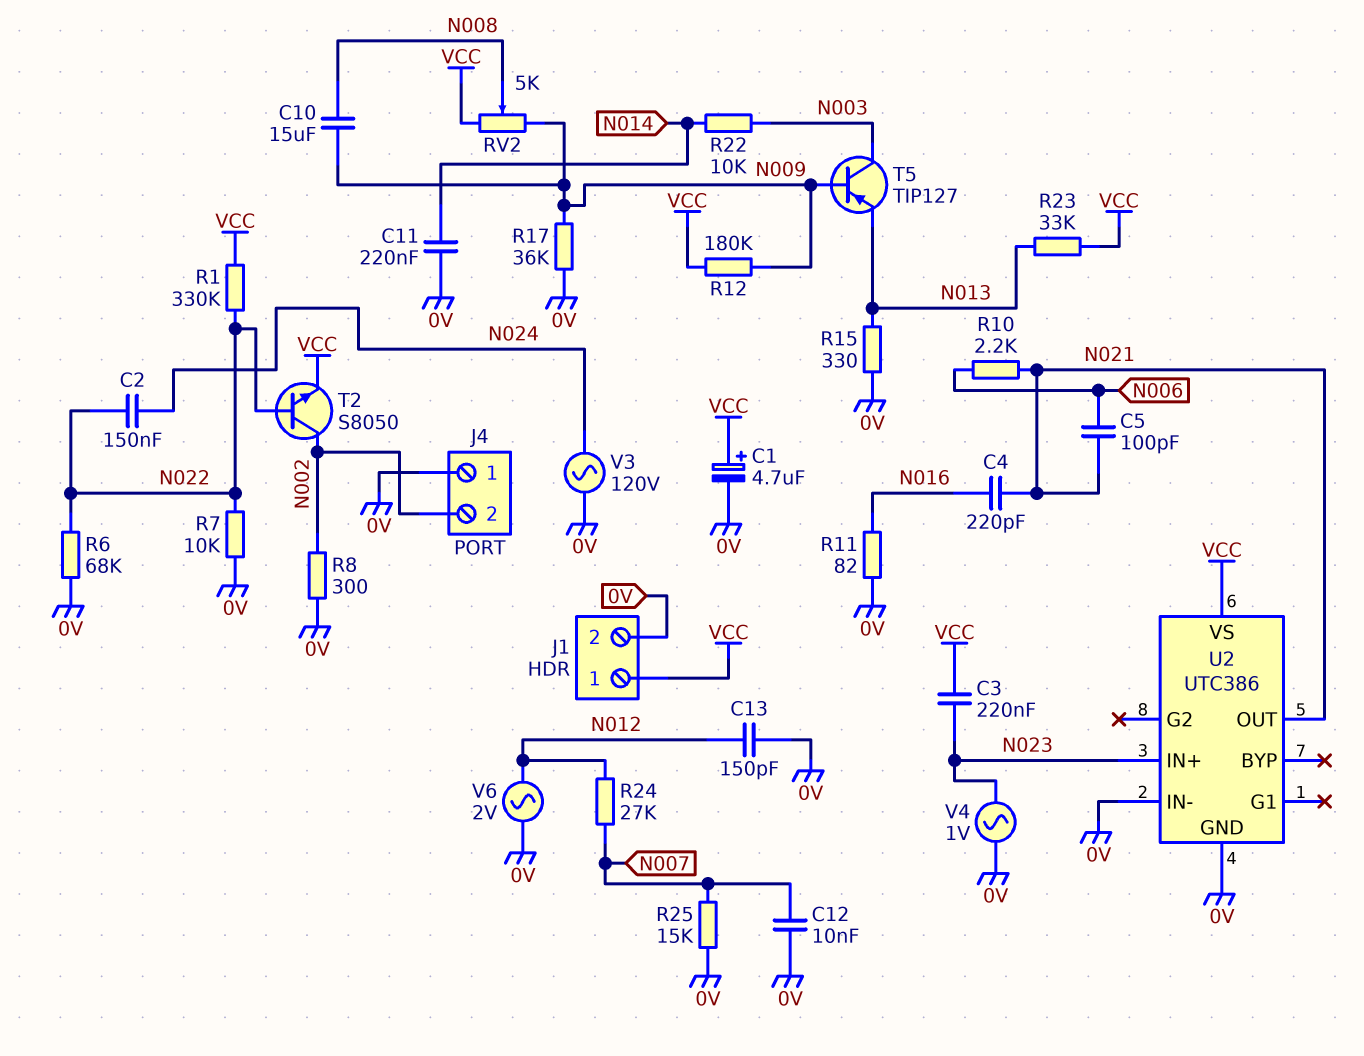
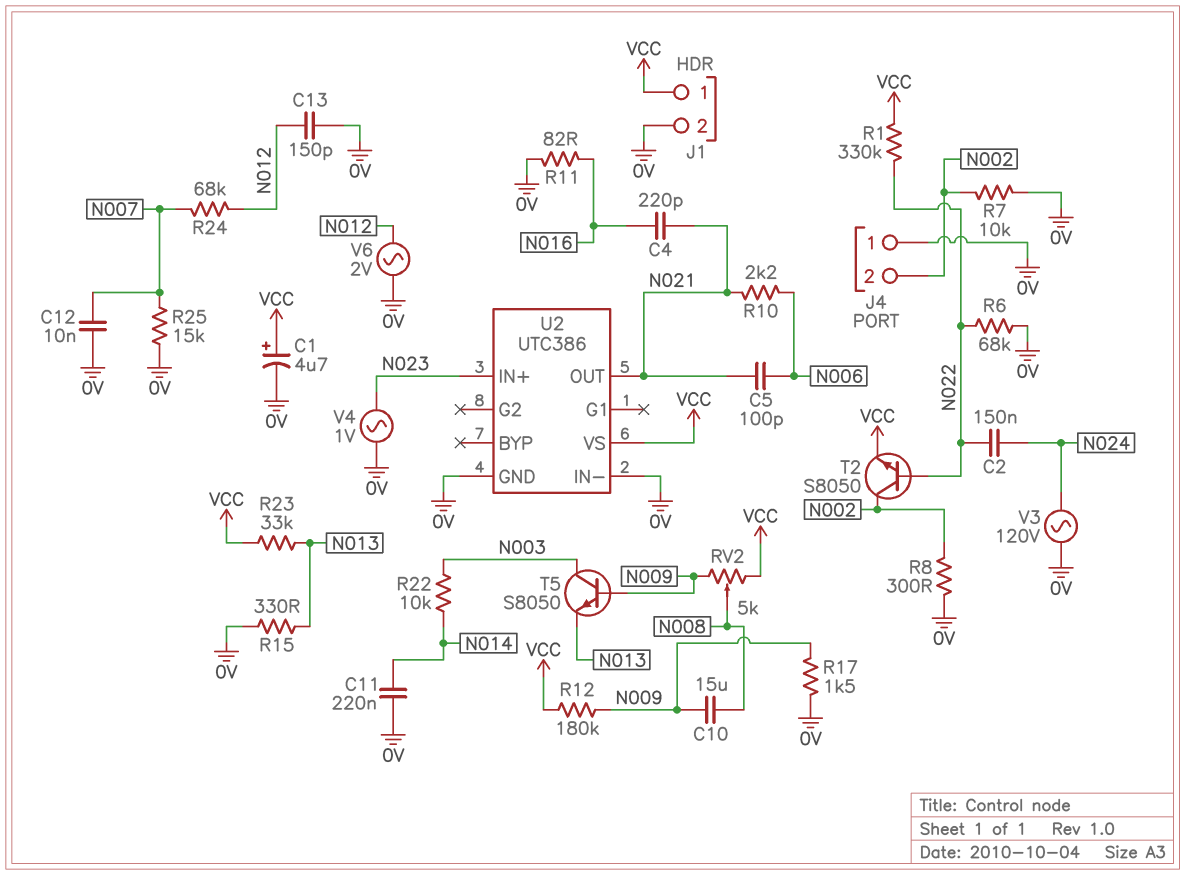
C3: 220nF (N023, VCC) -> none
R7: 10k (0V, N022) -> 10k (0V, N002)
R17: 36k (0V, N009) -> 1.5k (0V, N009)
R24: 27k (N007, N012) -> 68k (N007, N012)
T5: PNP TIP127 (B N009, C N003, E N013) -> NPN S8050 (B N009, C N003, E N013)

